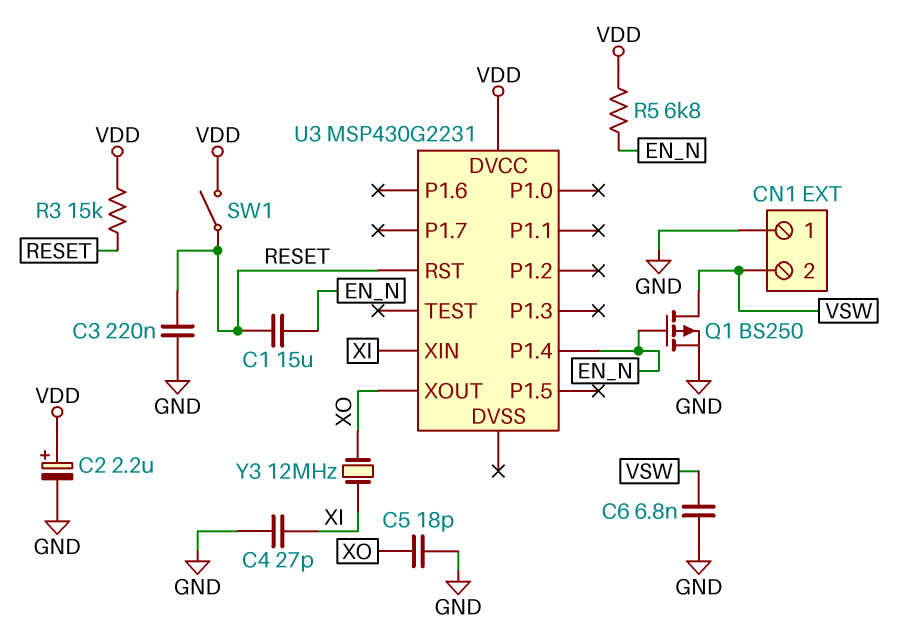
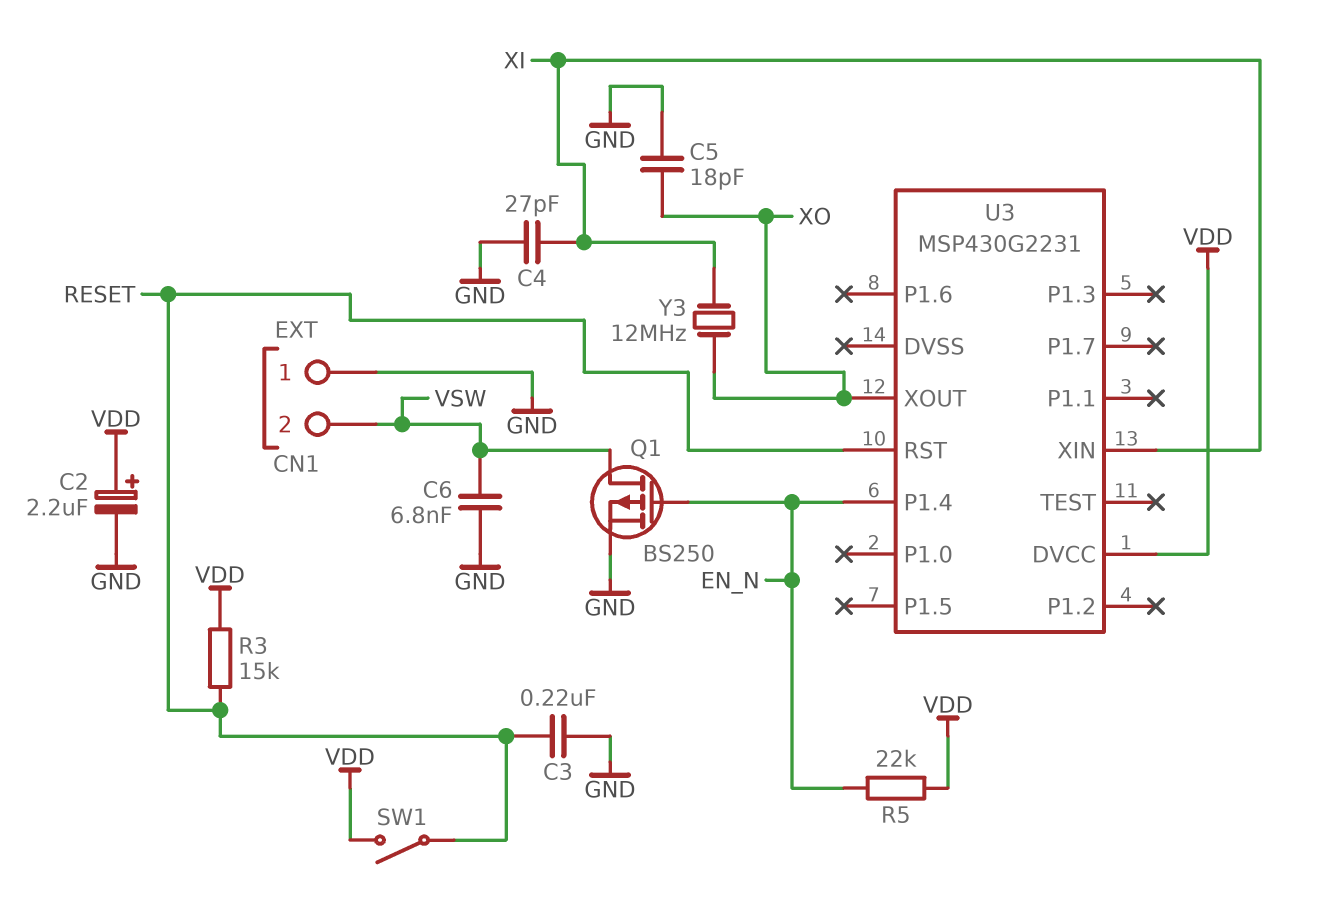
C1: 15uF (EN_N, RESET) -> none
R5: 6.8k (EN_N, VDD) -> 22k (EN_N, VDD)

